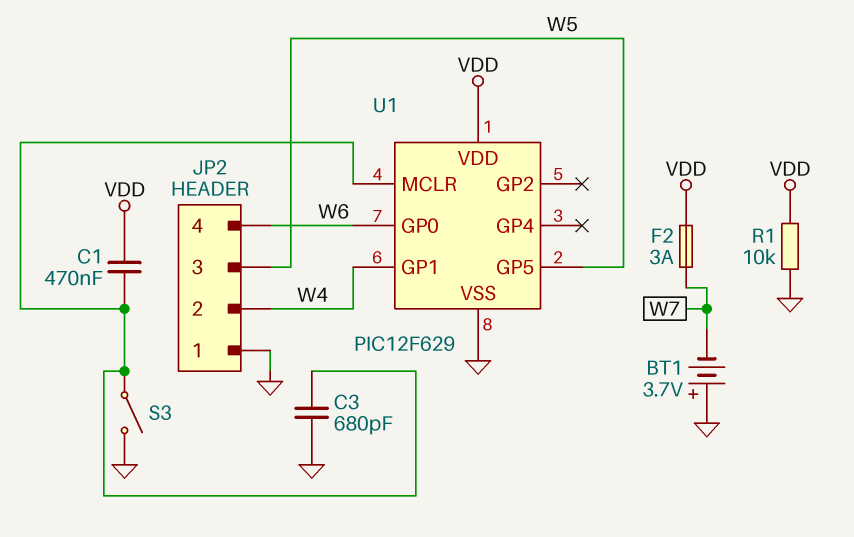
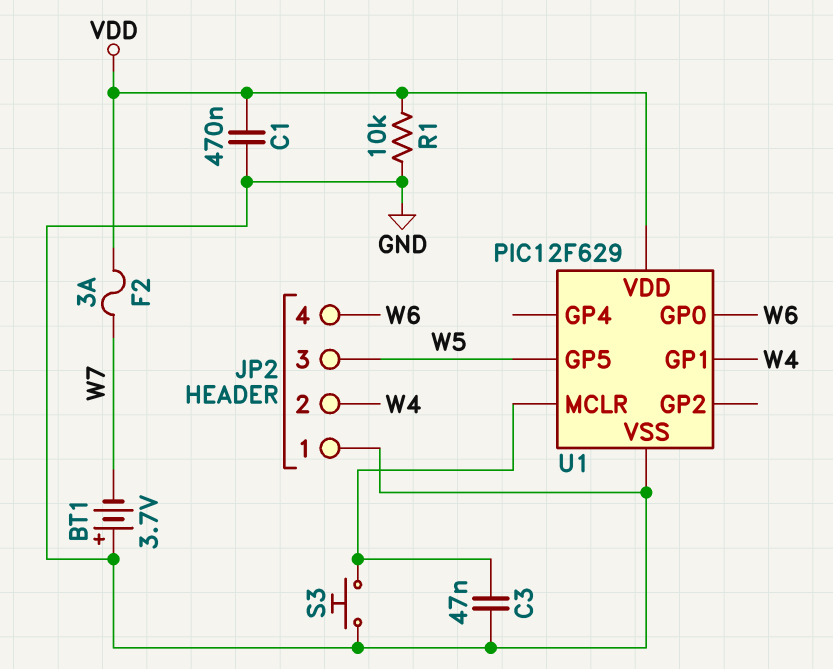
C1: 470nF (U1/MCLR, VDD) -> 470nF (GND, VDD)
C3: 680pF (GND, U1/MCLR) -> 47nF (GND, U1/MCLR)
S3: switch (GND, U1/MCLR) -> button (GND, U1/MCLR)

